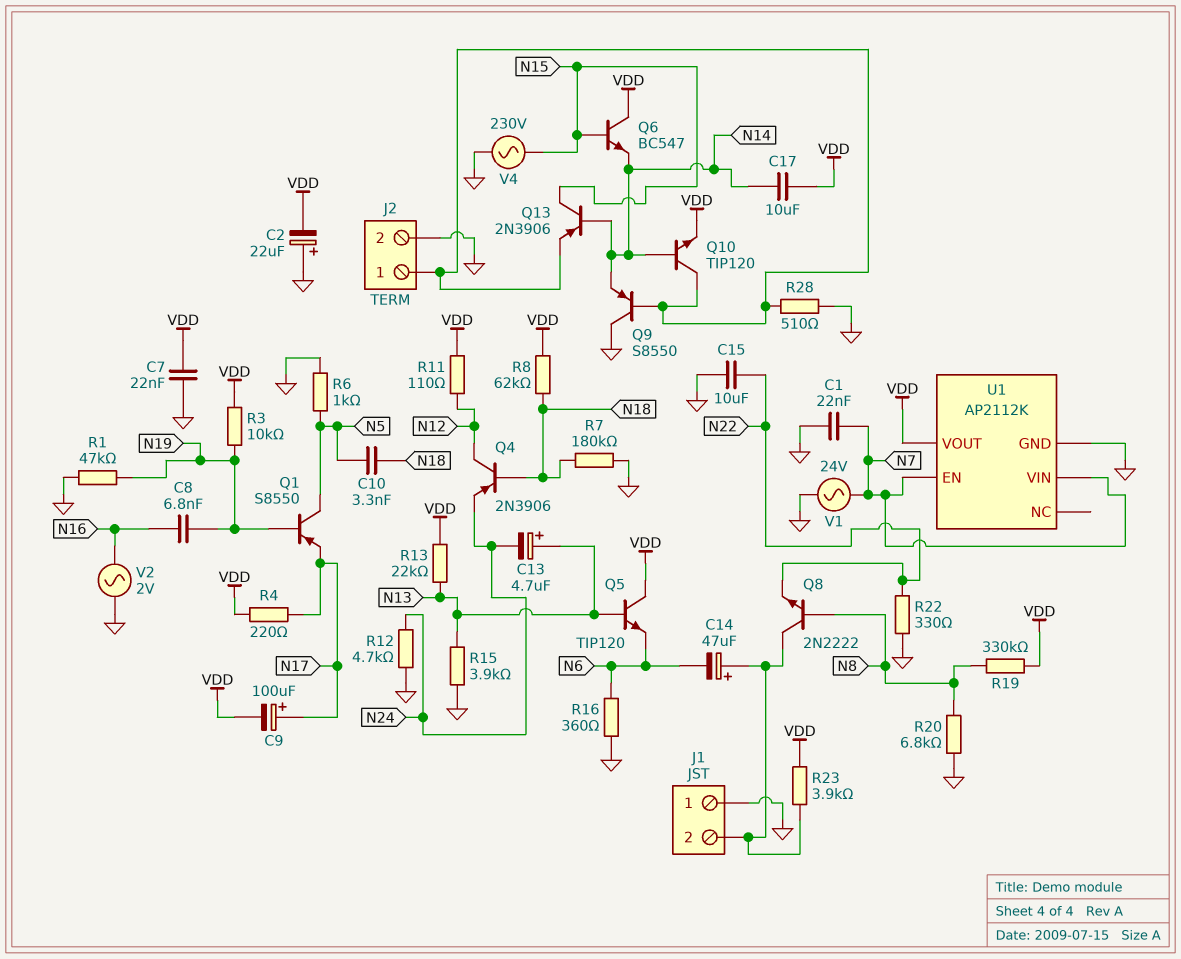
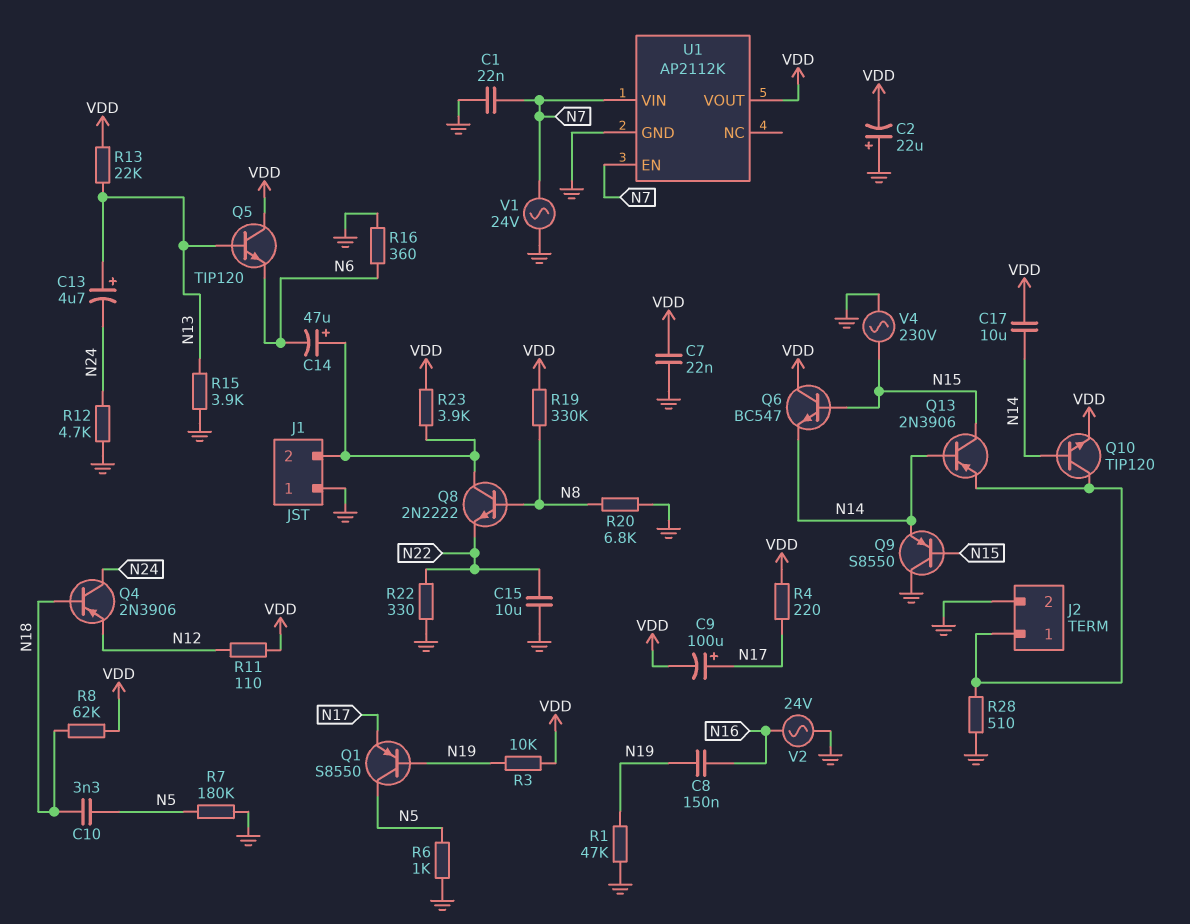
C8: 6.8nF (N16, N19) -> 150nF (N16, N19)
Q4: PNP 2N3906 (B N18, C N12, E N24) -> PNP 2N3906 (B N18, C N24, E N12)
Q9: PNP S8550 (B J2/1, C GND, E N14) -> PNP S8550 (B N15, C GND, E N14)
R7: 180k (GND, N18) -> 180k (GND, N5)
V2: AC 2V (GND, N16) -> AC 24V (GND, N16)

